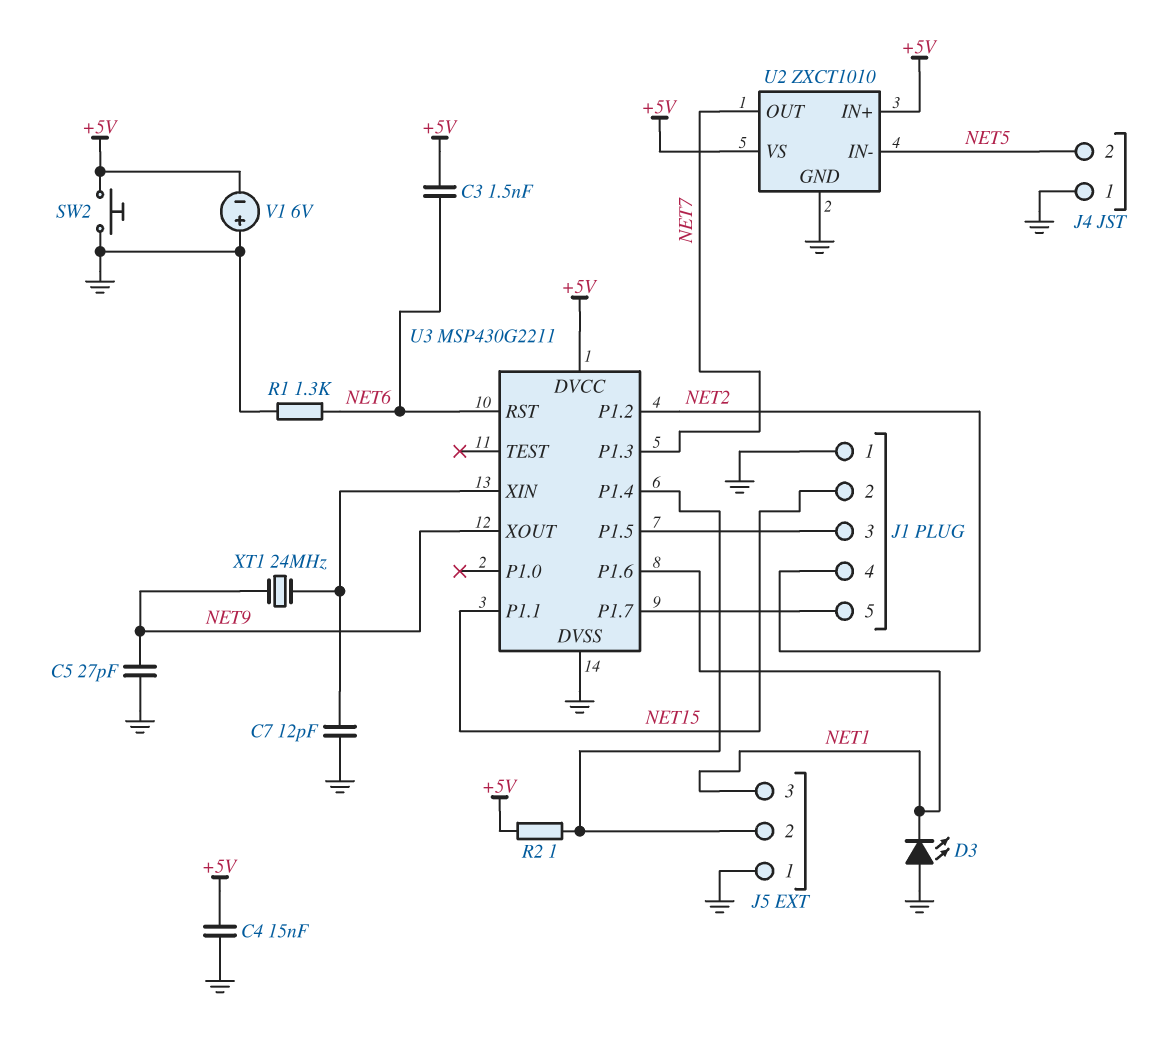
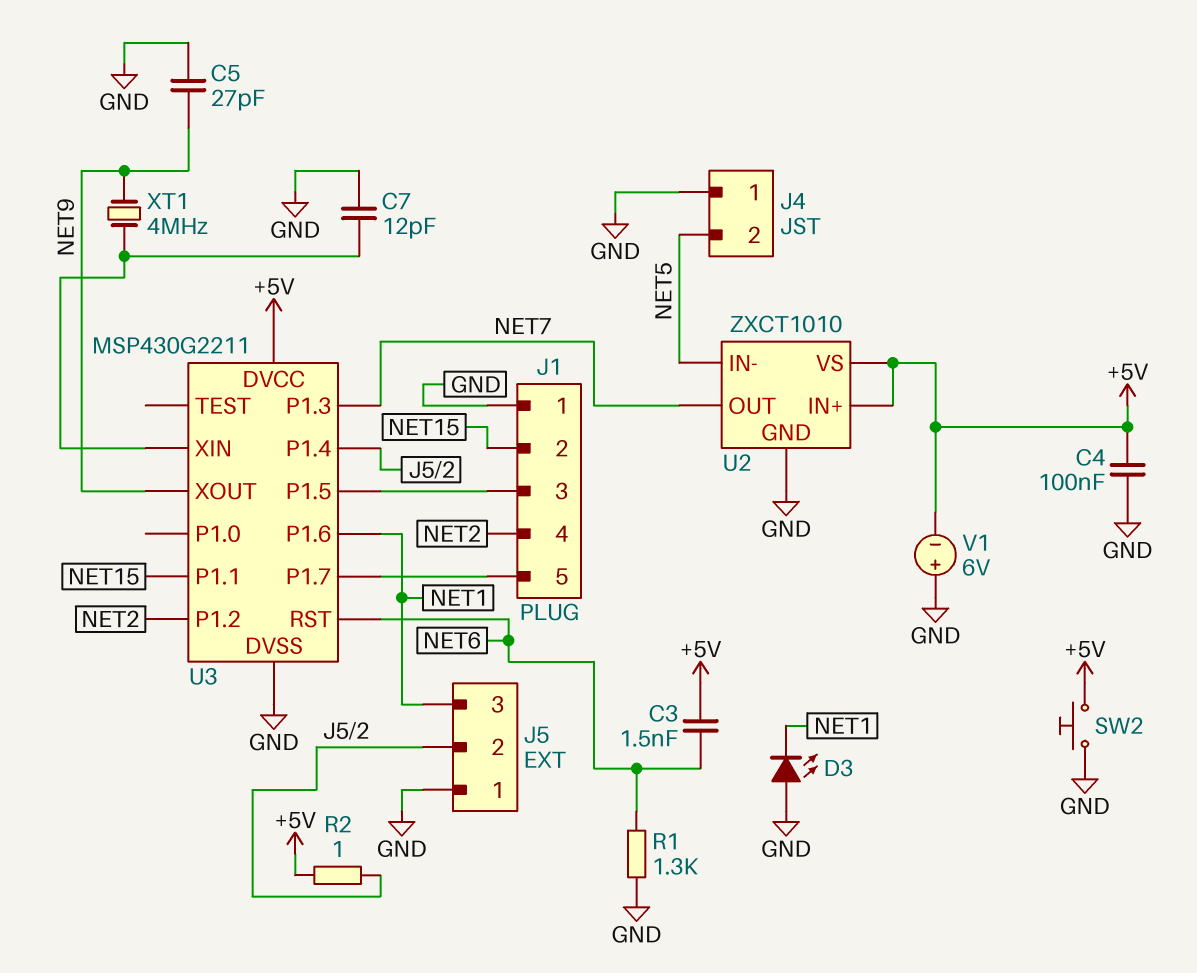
C4: 15nF (+5V, GND) -> 100nF (+5V, GND)
XT1: 24MHz (NET9, U3/XIN) -> 4MHz (NET9, U3/XIN)

